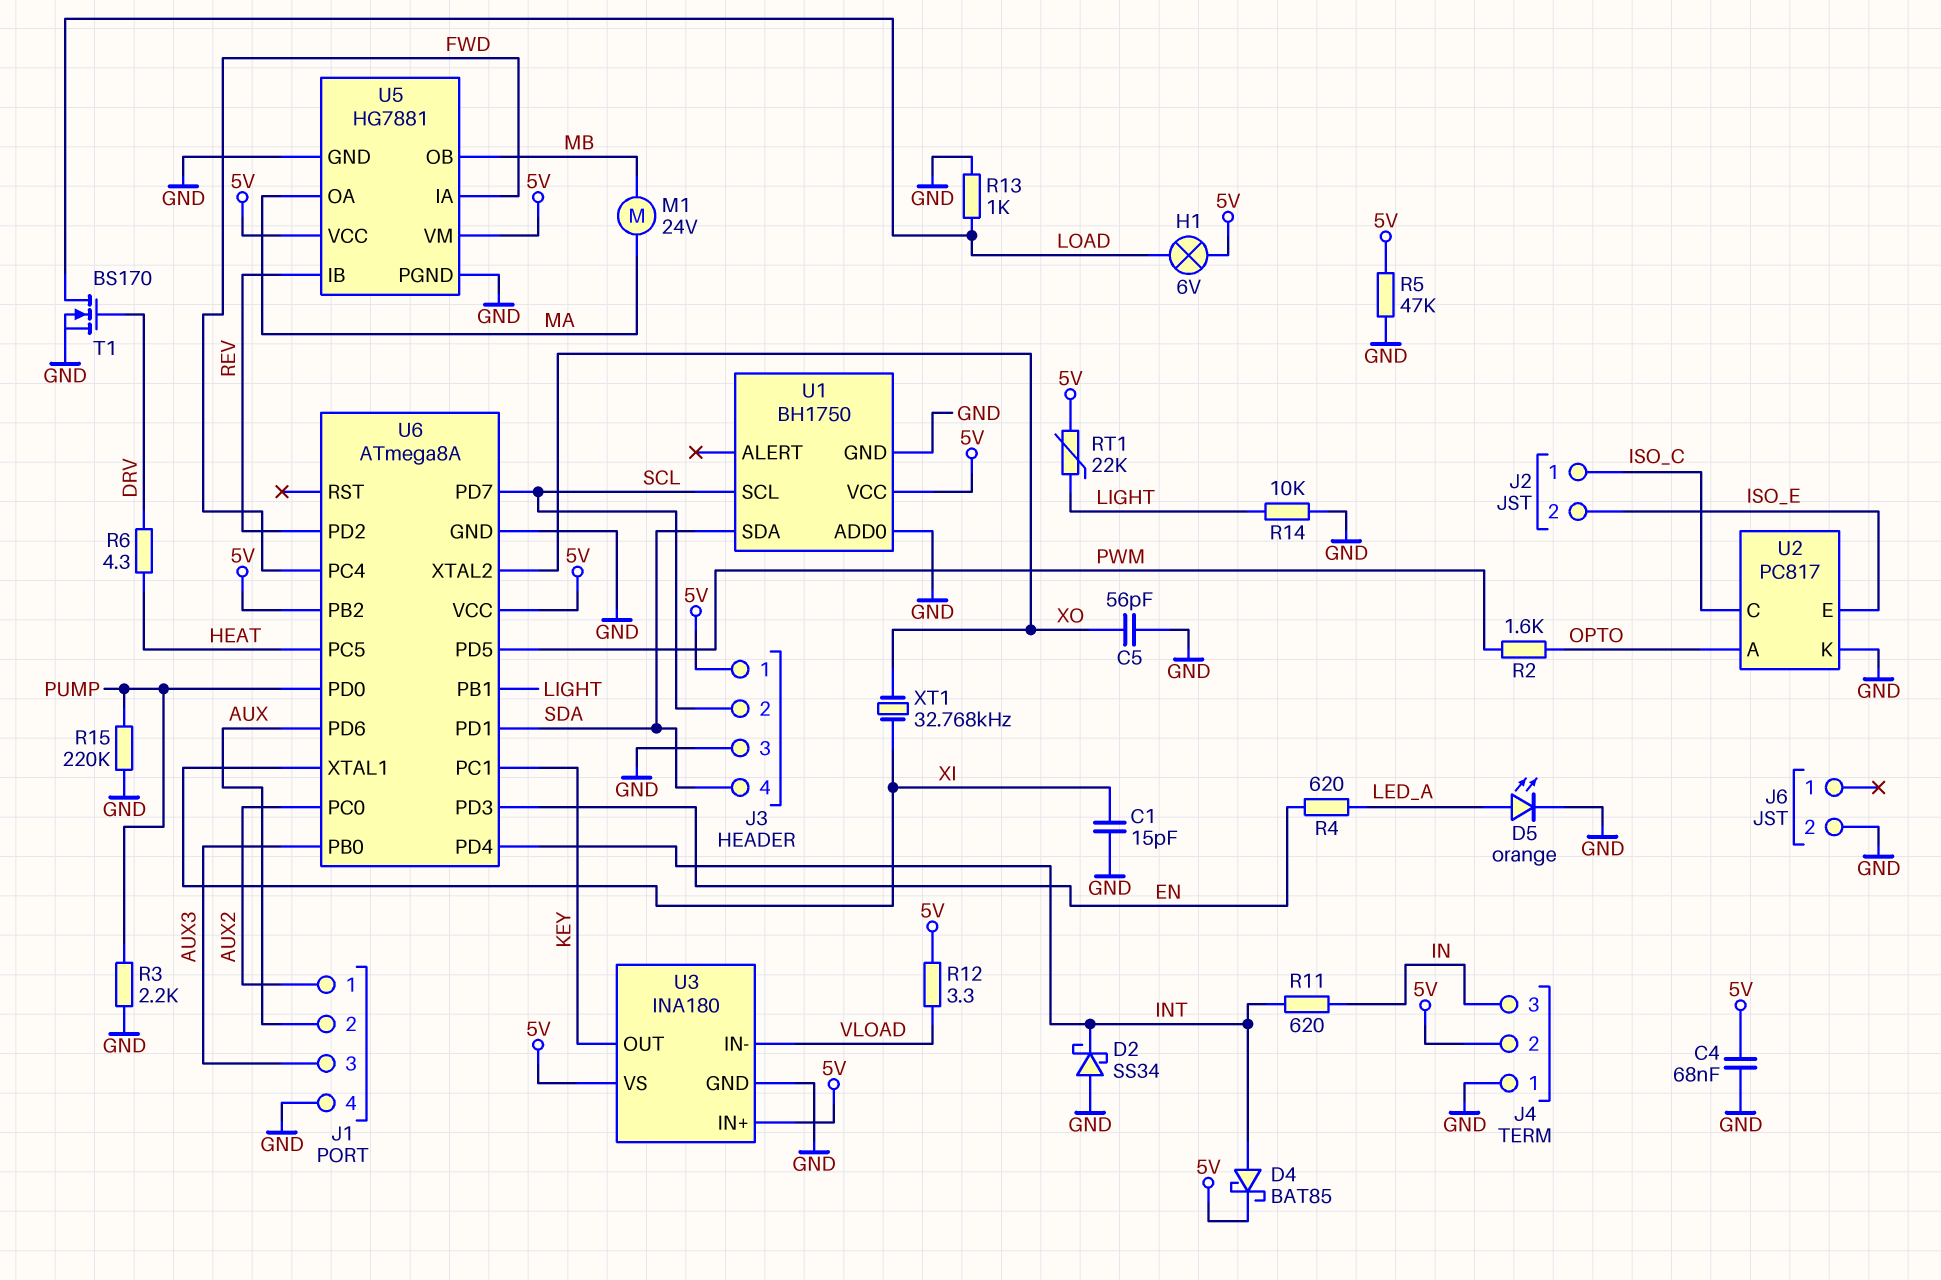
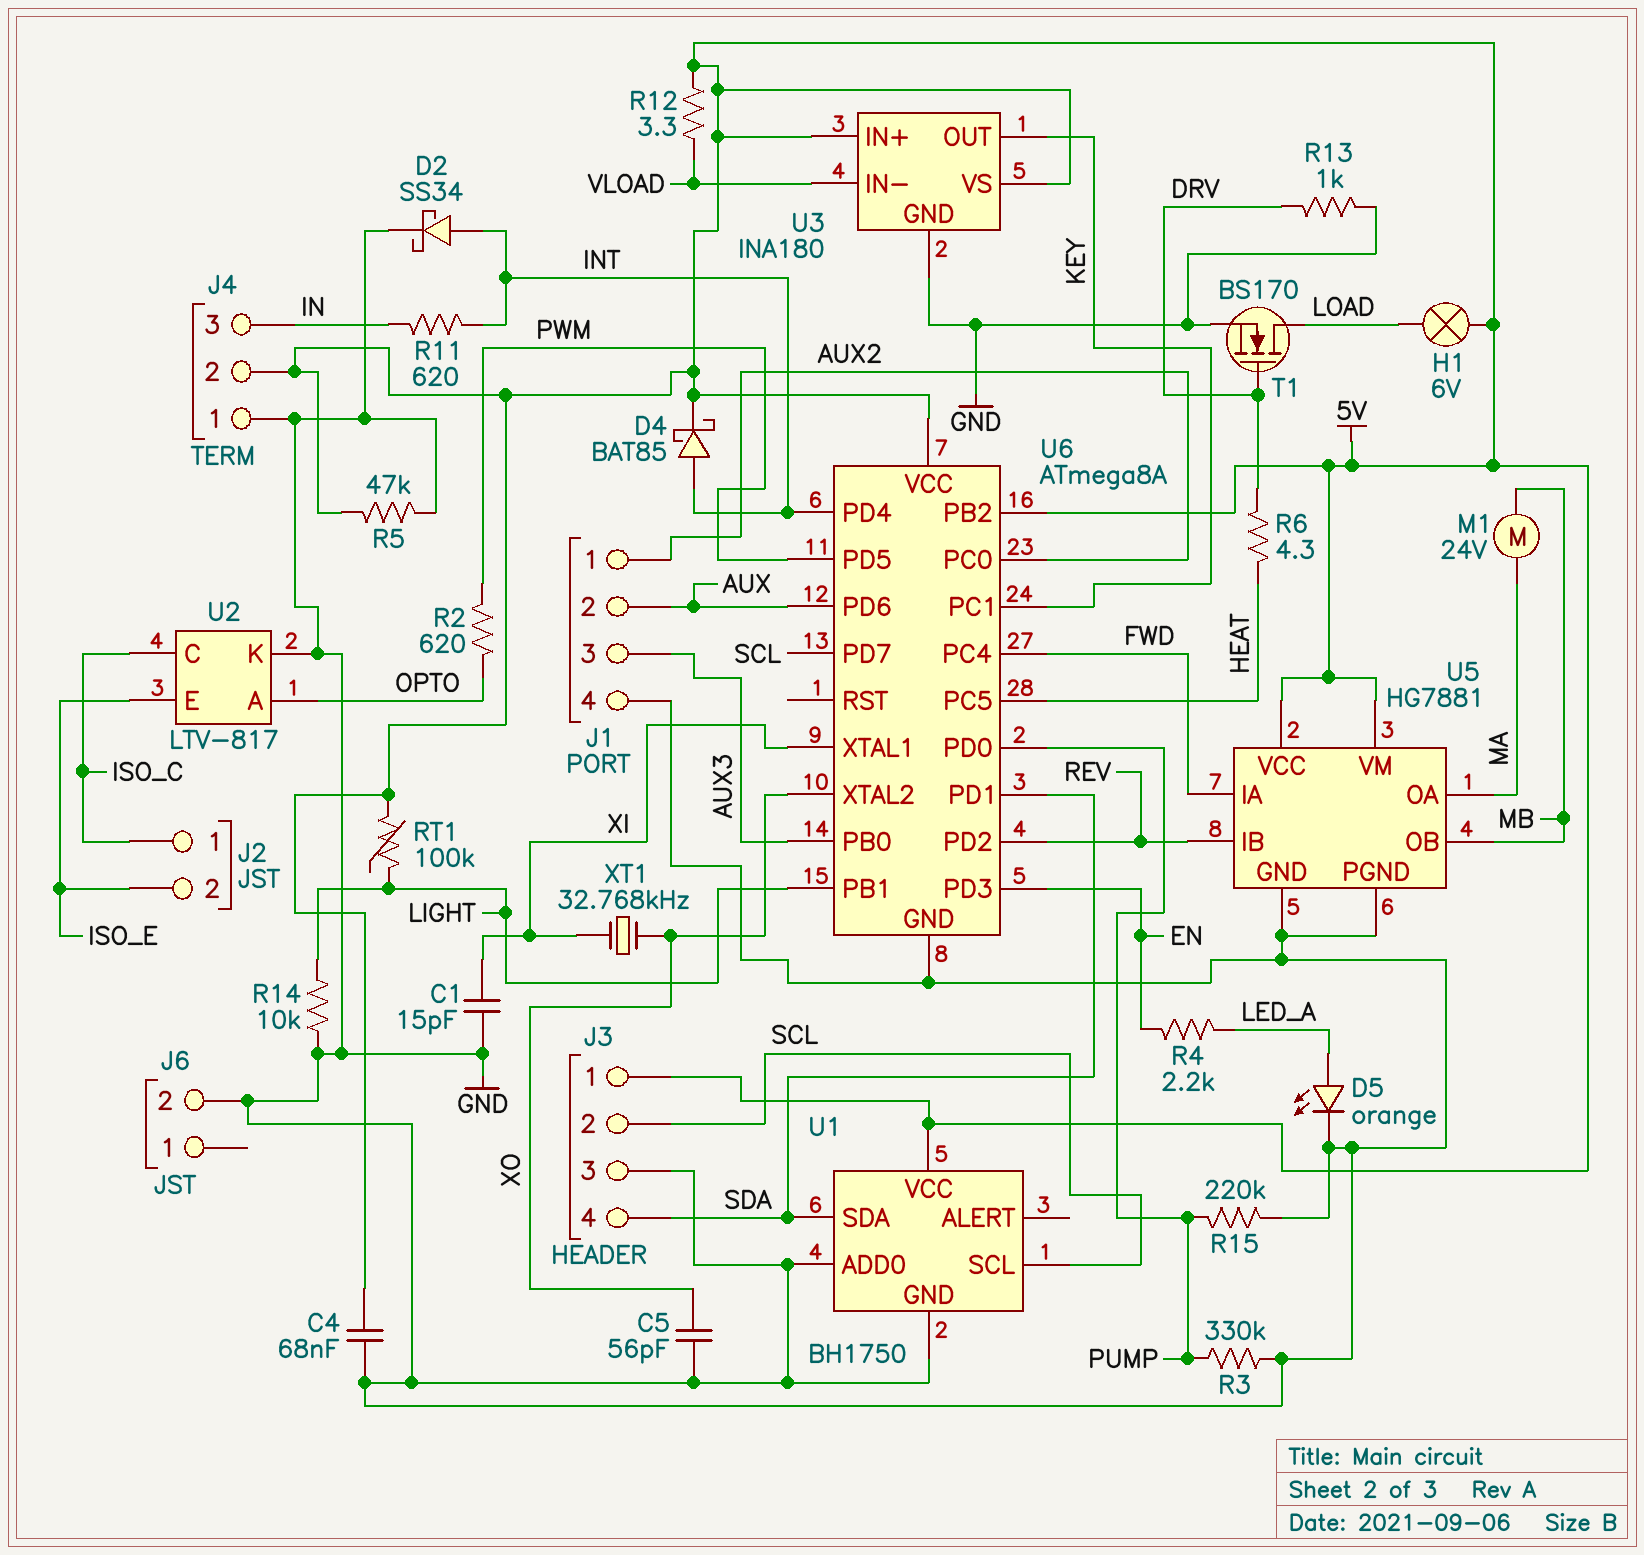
D2: schottky SS34 (A GND, K INT) -> schottky SS34 (A INT, K GND)
R2: 1.6k (OPTO, PWM) -> 620 (OPTO, PWM)
R3: 2.2k (GND, PUMP) -> 330k (GND, PUMP)
R4: 620 (EN, LED_A) -> 2.2k (EN, LED_A)
R13: 1k (GND, LOAD) -> 1k (DRV, GND)
RT1: 22k (5V, LIGHT) -> 100k (5V, LIGHT)
U2: PC817 -> LTV-817

